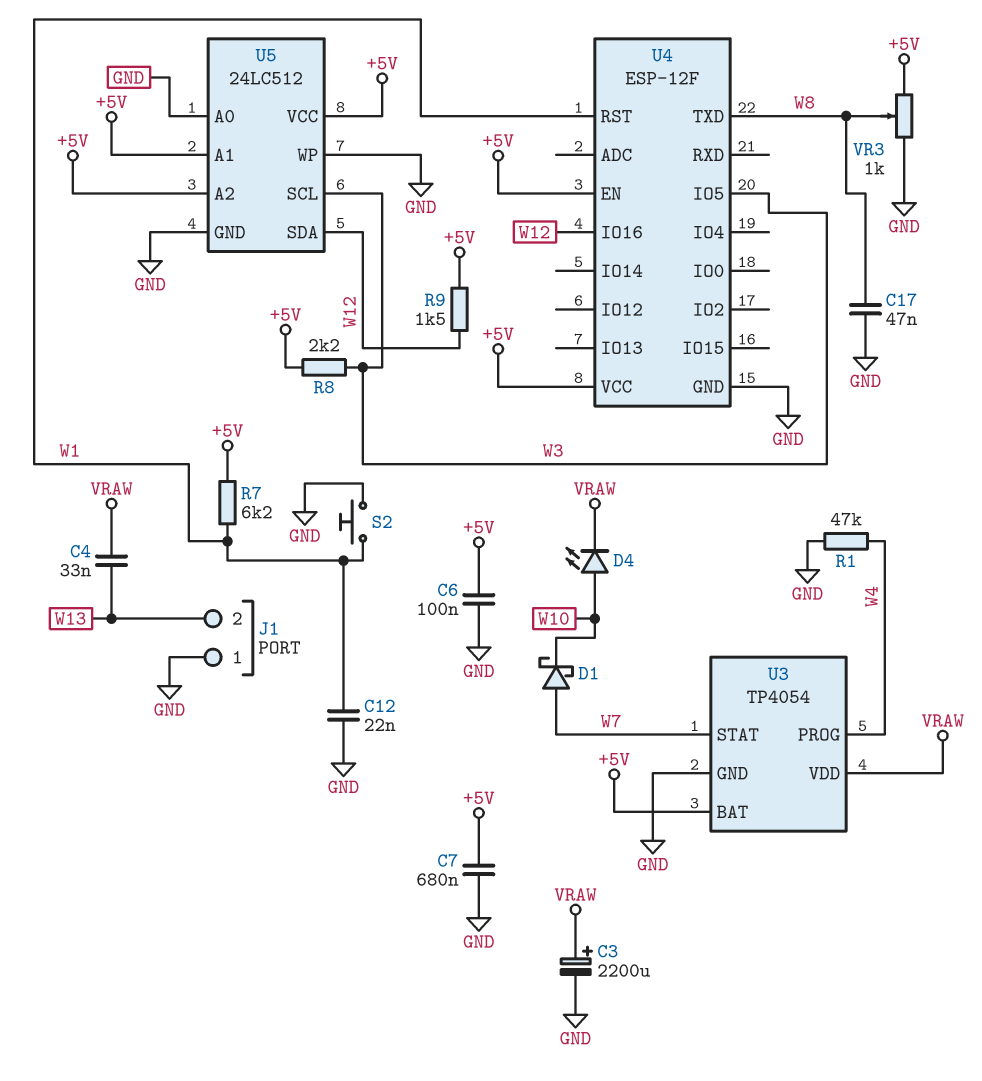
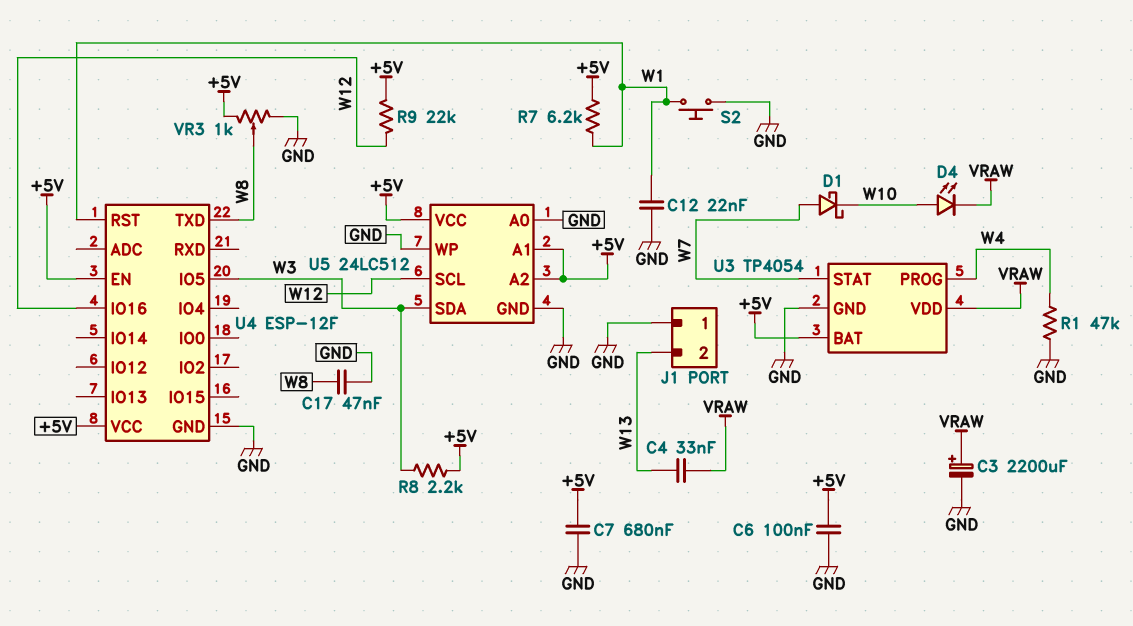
R9: 1.5k (+5V, W12) -> 22k (+5V, W12)
U5 pin SCL: W3 -> W12
U5 pin SDA: W12 -> W3

